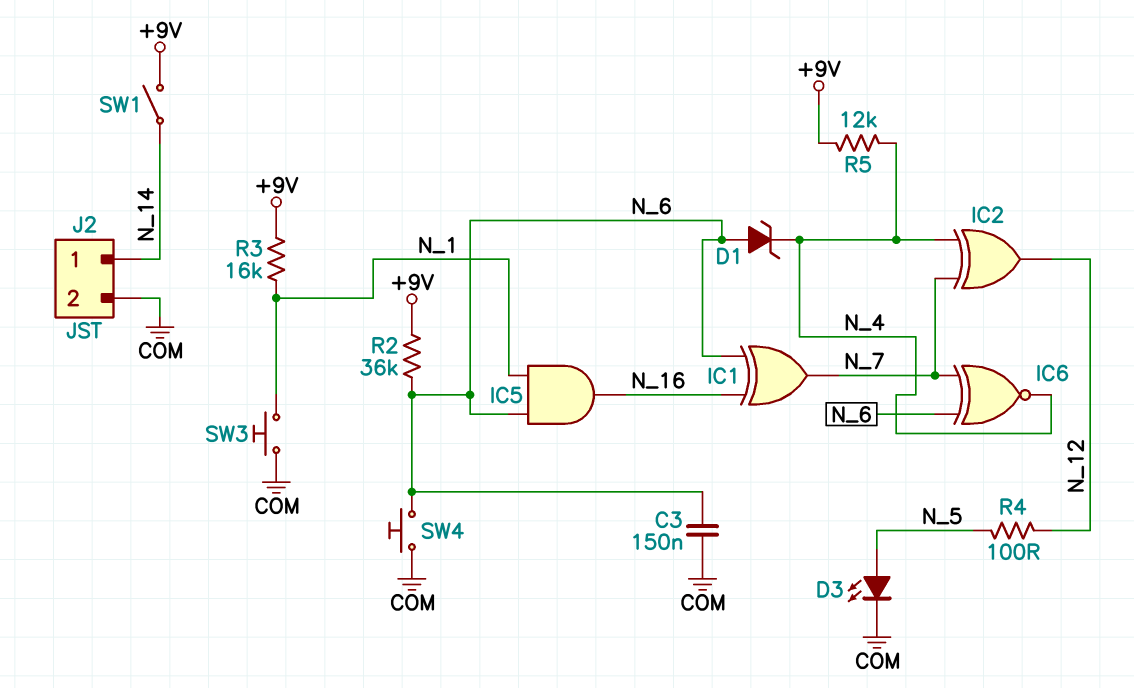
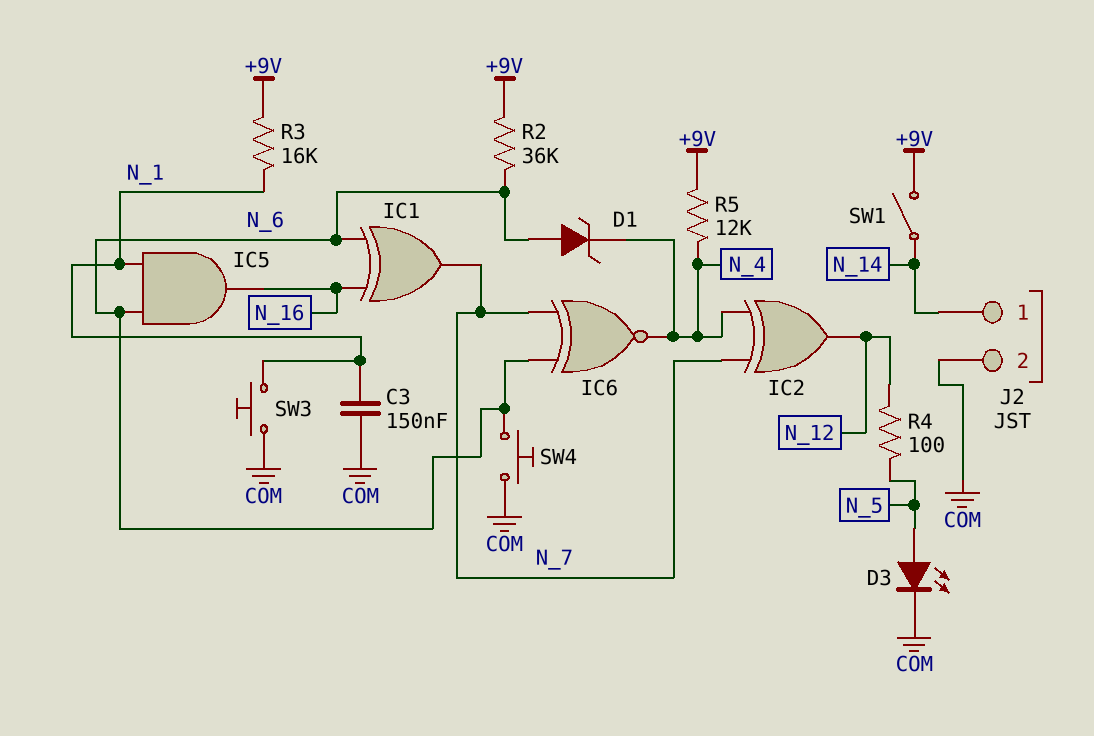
C3: 150nF (COM, N_6) -> 150nF (COM, N_1)

